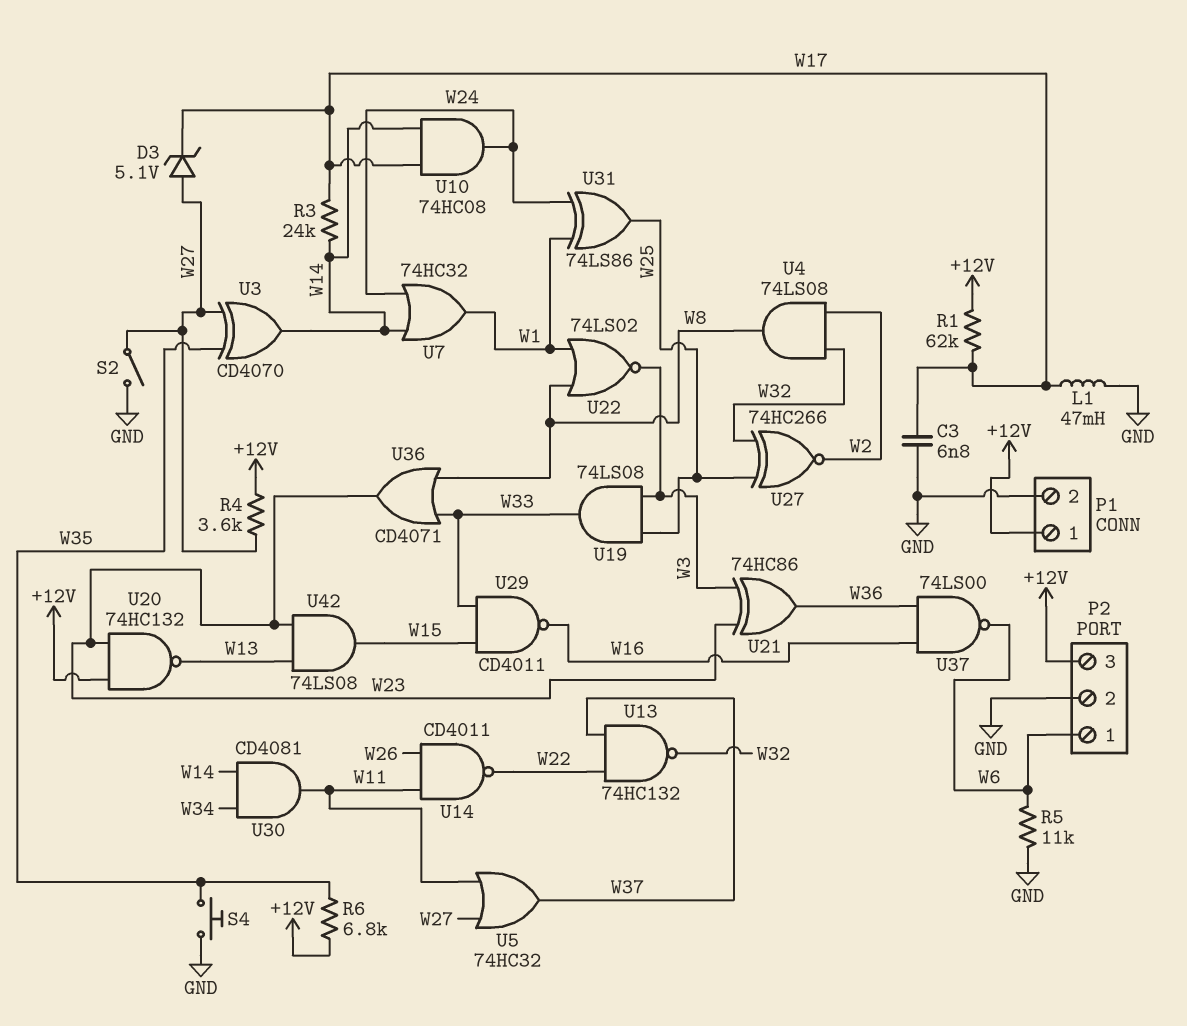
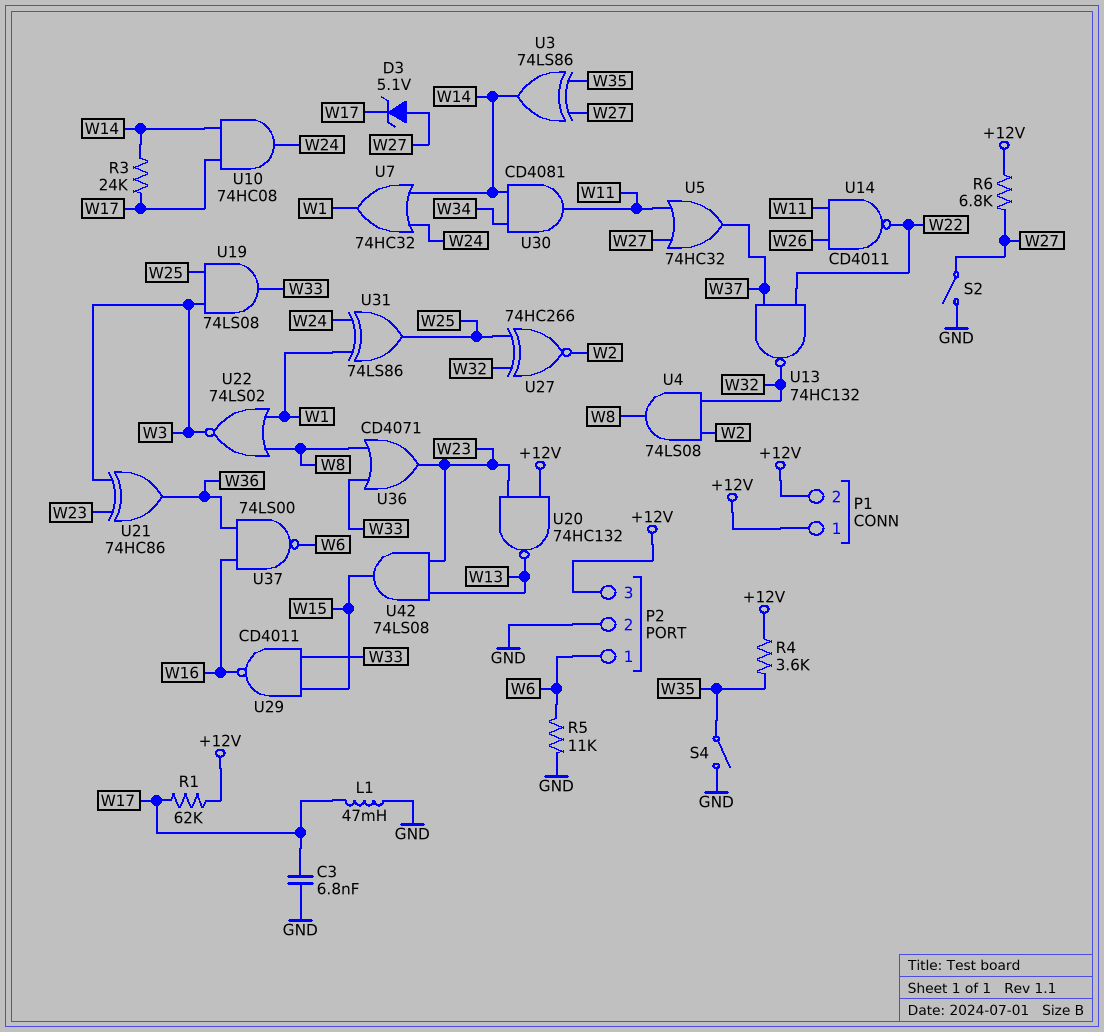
P1 pin 2: GND -> +12V
R4: 3.6k (+12V, W27) -> 3.6k (+12V, W35)
R6: 6.8k (+12V, W35) -> 6.8k (+12V, W27)
S4: button (GND, W35) -> switch (GND, W35)
U3: XOR CD4070 (in W27, in W35, out W14) -> XOR 74LS86 (in W27, in W35, out W14)

